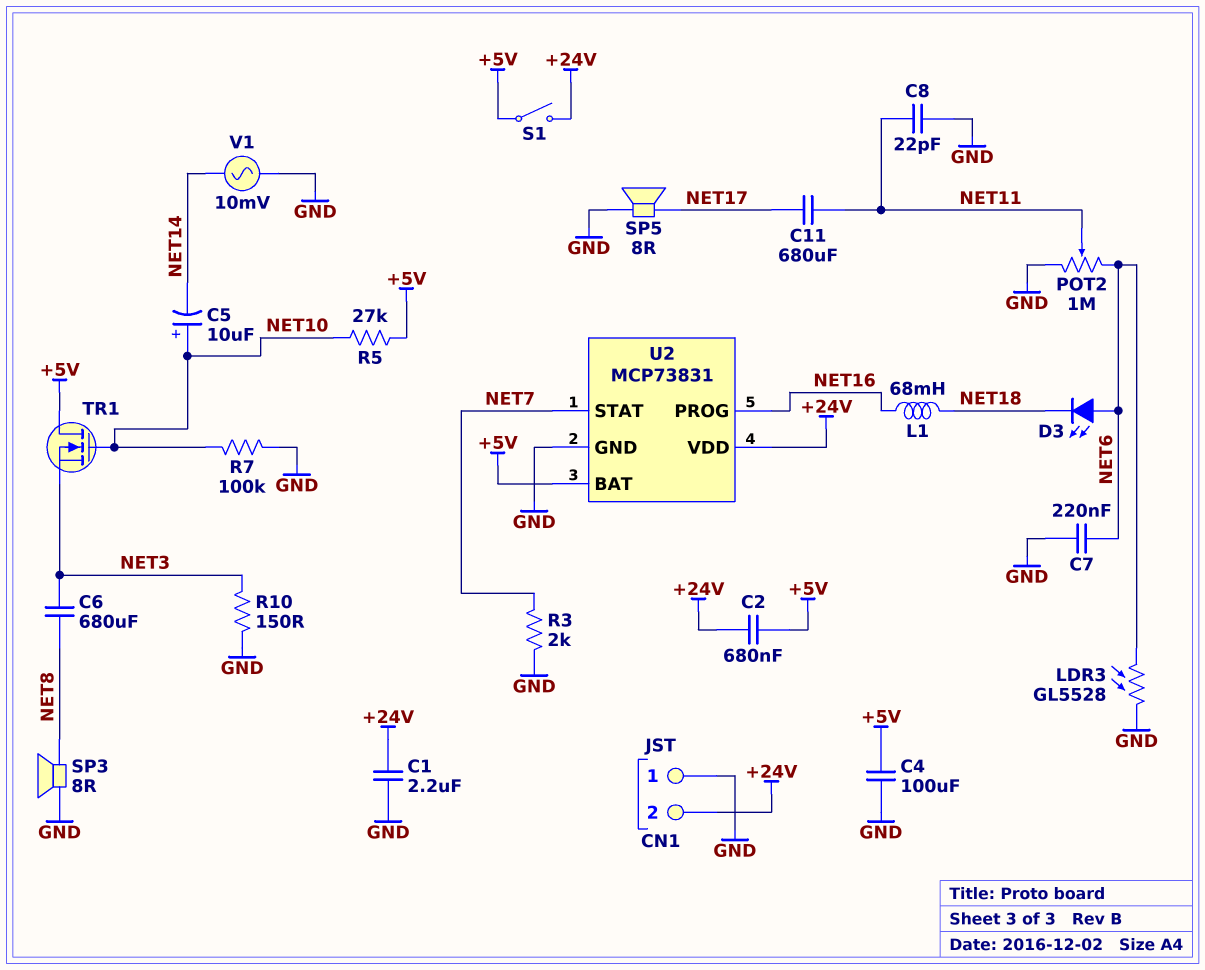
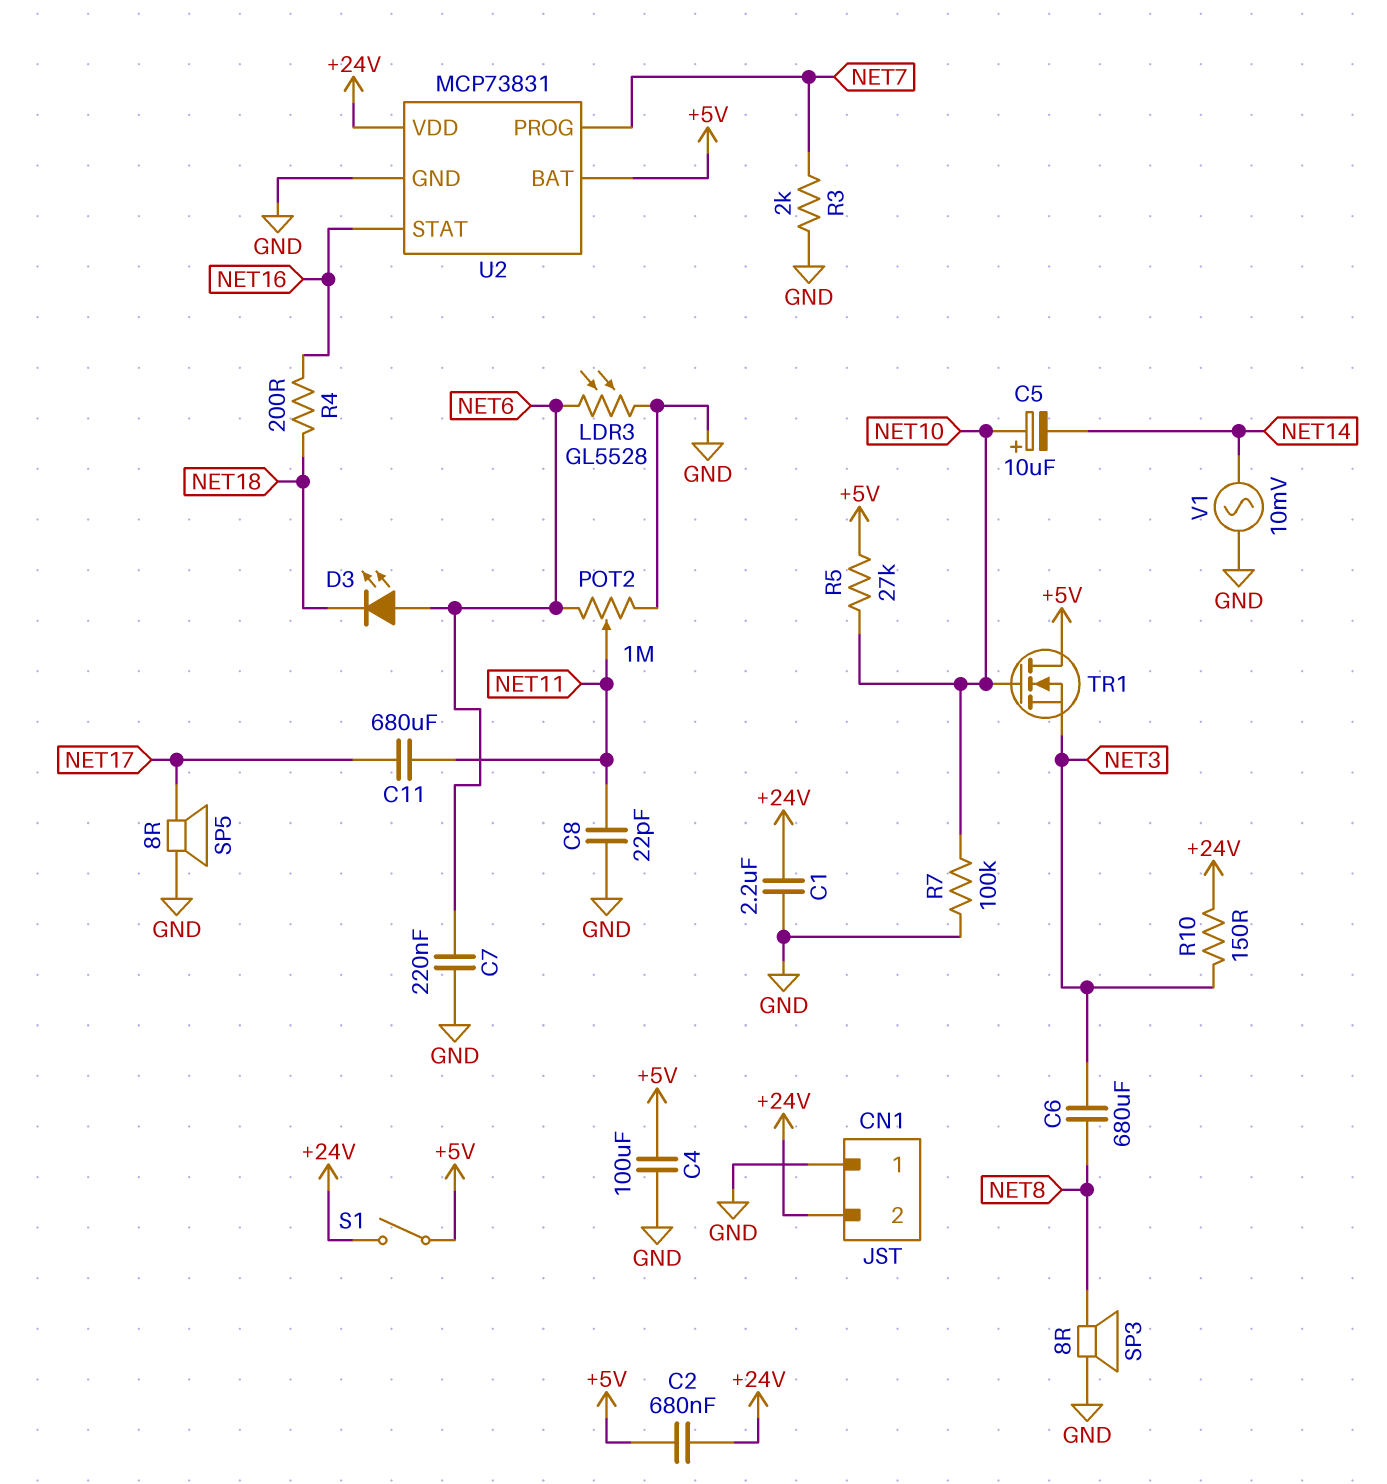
L1: 68mH (NET16, NET18) -> none
R4: none -> 200 (NET16, NET18)
R10: 150 (GND, NET3) -> 150 (+24V, NET3)
U2 pin PROG: NET16 -> NET7
U2 pin STAT: NET7 -> NET16

